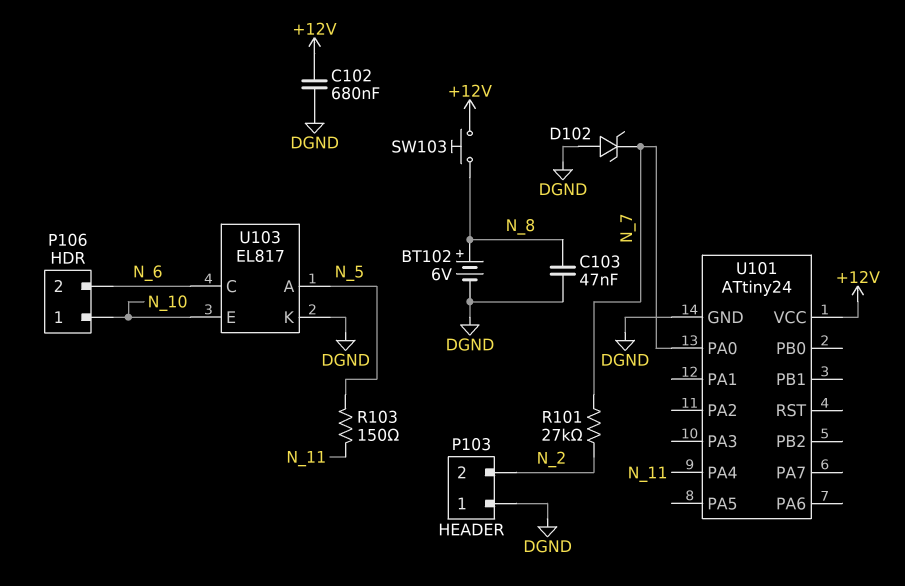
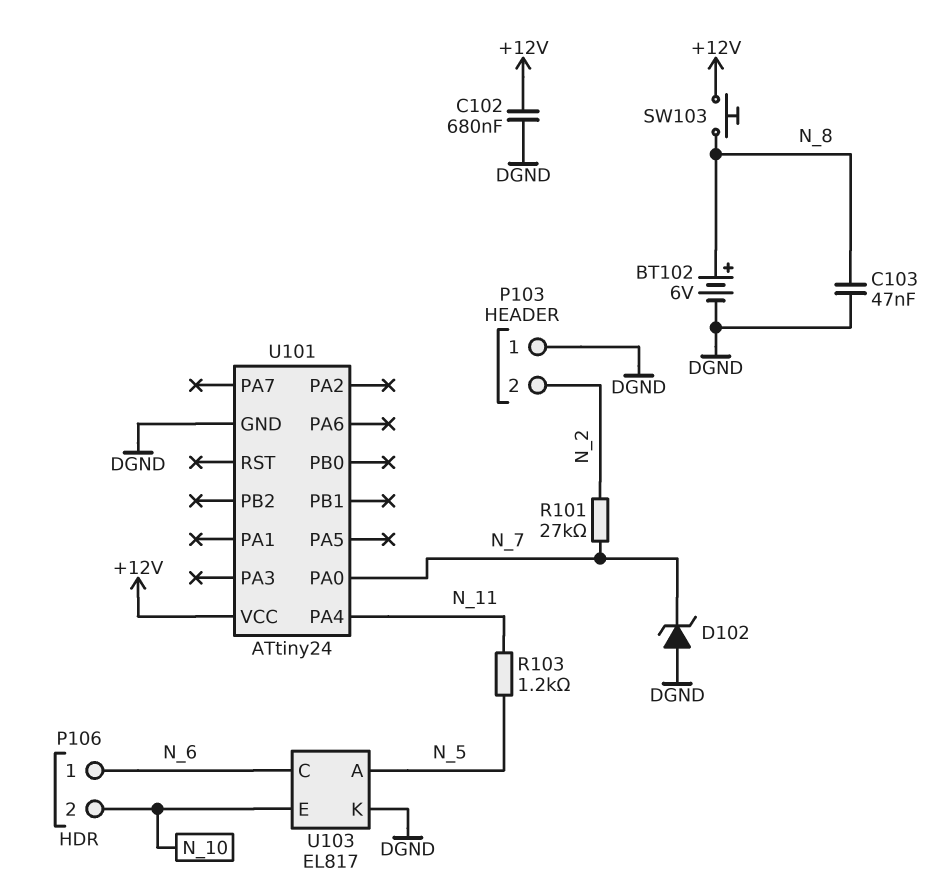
P106 pin 1: N_10 -> N_6
P106 pin 2: N_6 -> N_10
R103: 150 (N_5, N_11) -> 1.2k (N_5, N_11)

